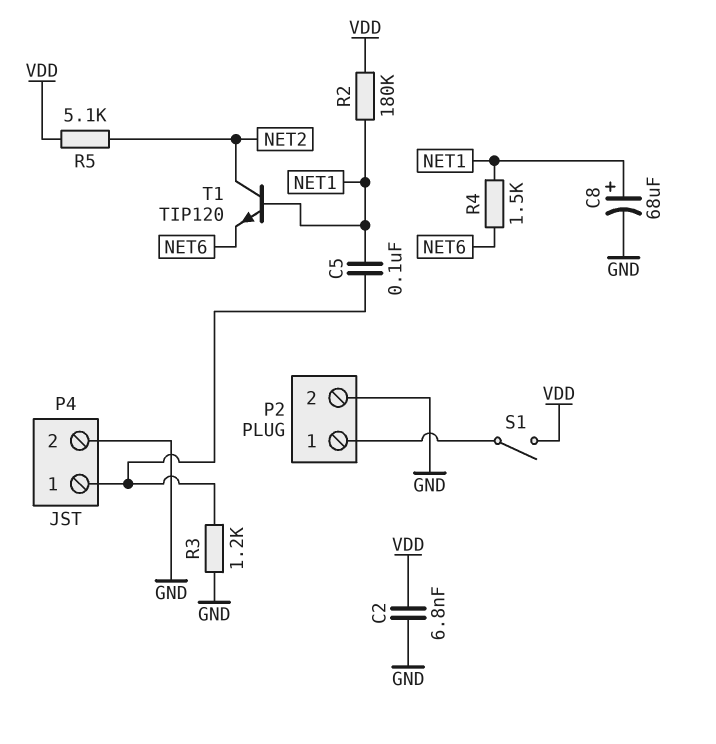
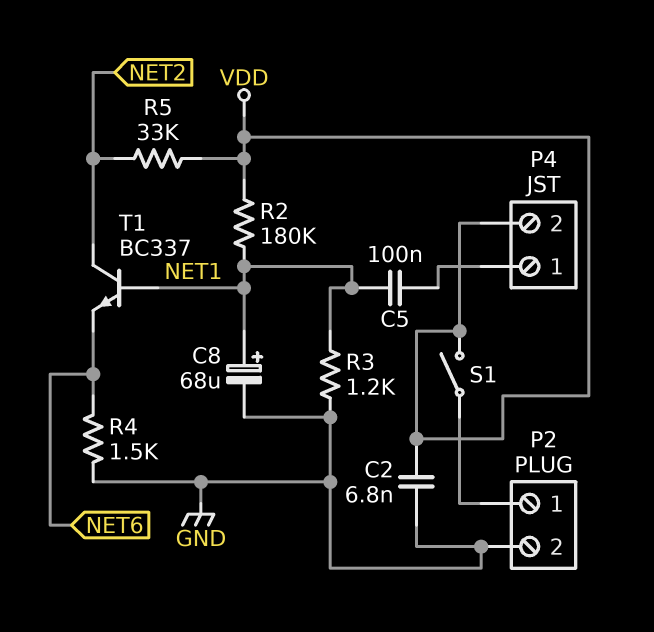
P4 pin 2: GND -> VDD
R3: 1.2k (GND, P4/1) -> 1.2k (GND, NET1)
R4: 1.5k (NET1, NET6) -> 1.5k (GND, NET6)
R5: 5.1k (NET2, VDD) -> 33k (NET2, VDD)
T1: NPN TIP120 (B NET1, C NET2, E NET6) -> NPN BC337 (B NET1, C NET2, E NET6)

